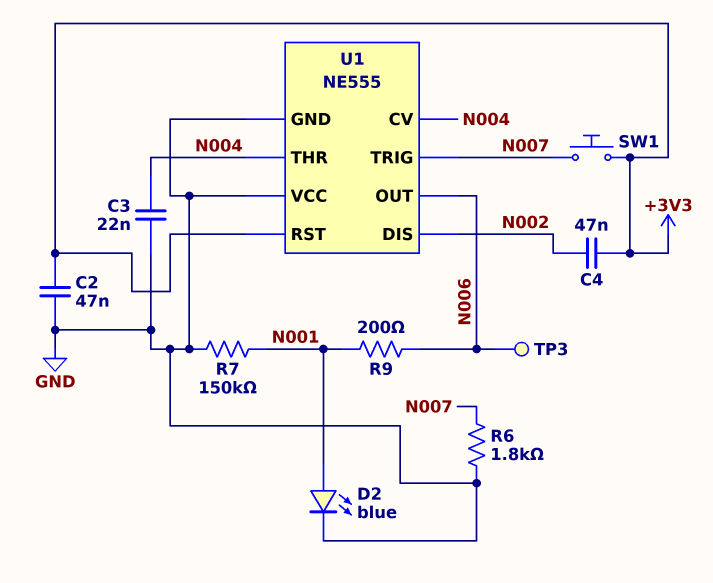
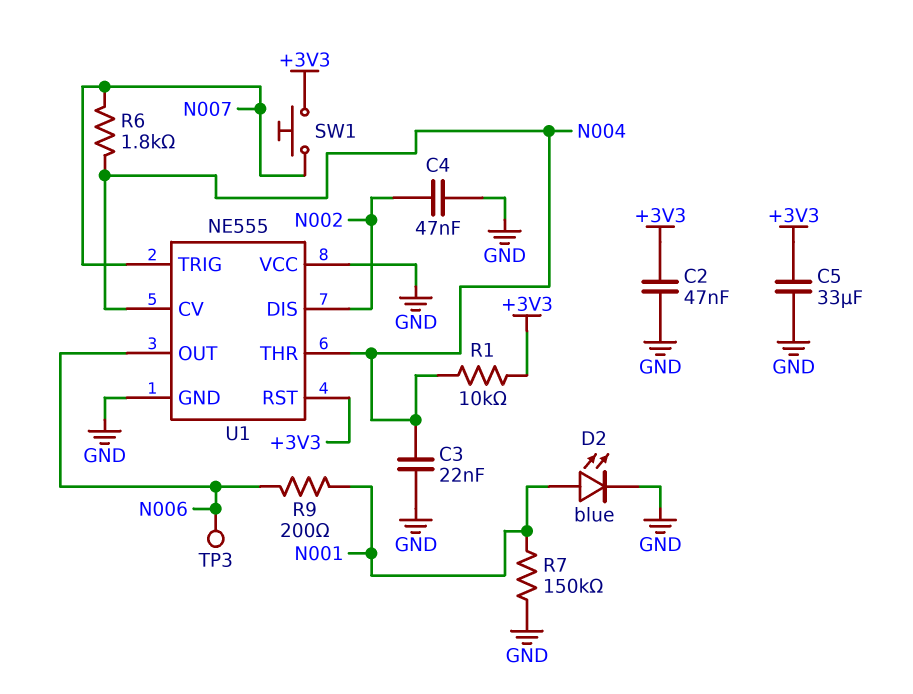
C4: 47nF (+3V3, N002) -> 47nF (GND, N002)
C5: none -> 33uF (+3V3, GND)
R1: none -> 10k (+3V3, N004)
R6: 1.8k (GND, N007) -> 1.8k (N004, N007)

